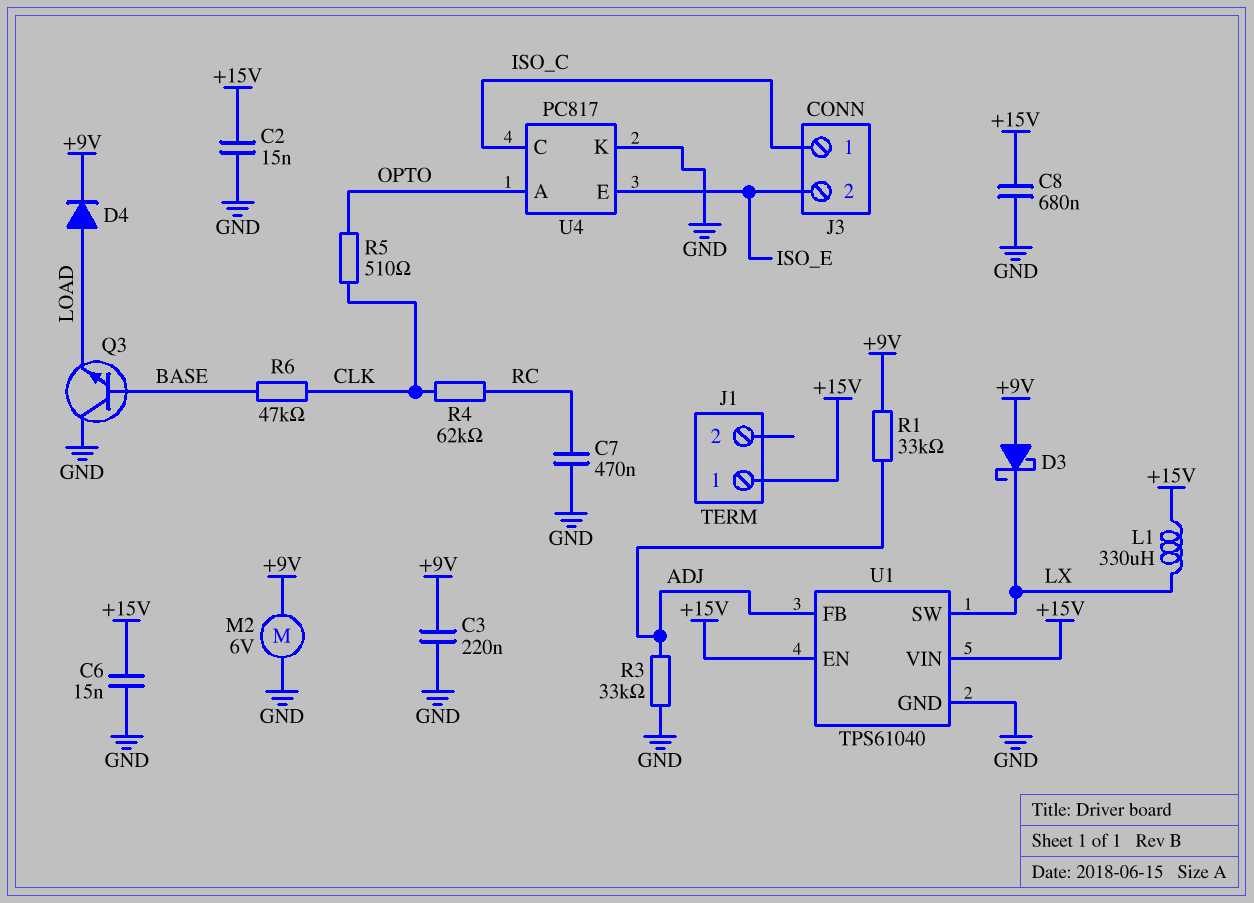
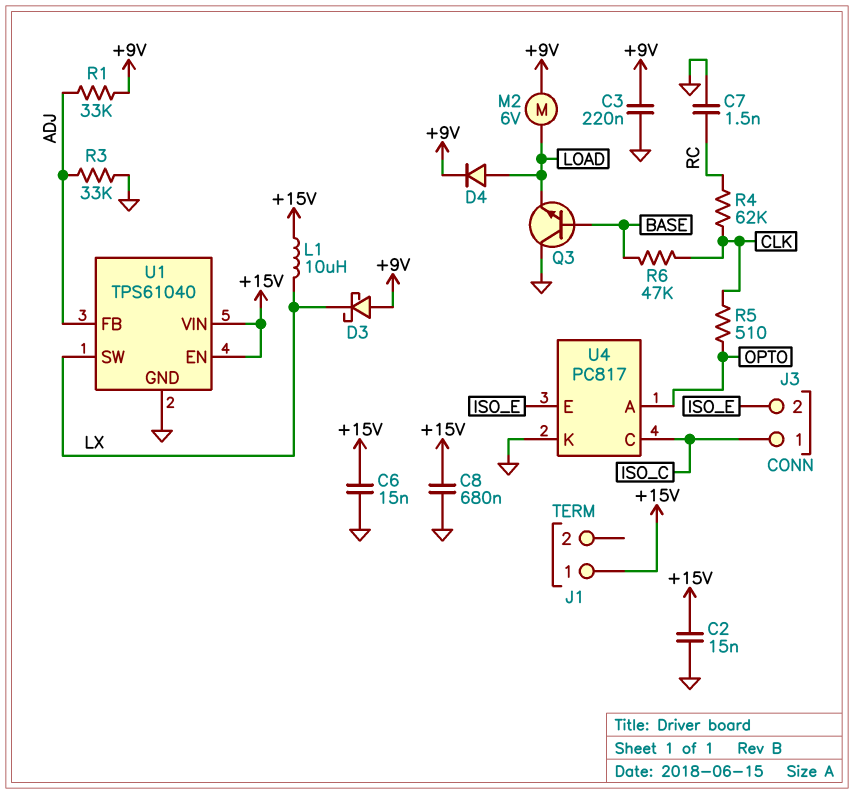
C7: 470nF (GND, RC) -> 1.5nF (GND, RC)
L1: 330uH (+15V, LX) -> 10uH (+15V, LX)
M2: motor 6V (+9V, GND) -> motor 6V (+9V, LOAD)

